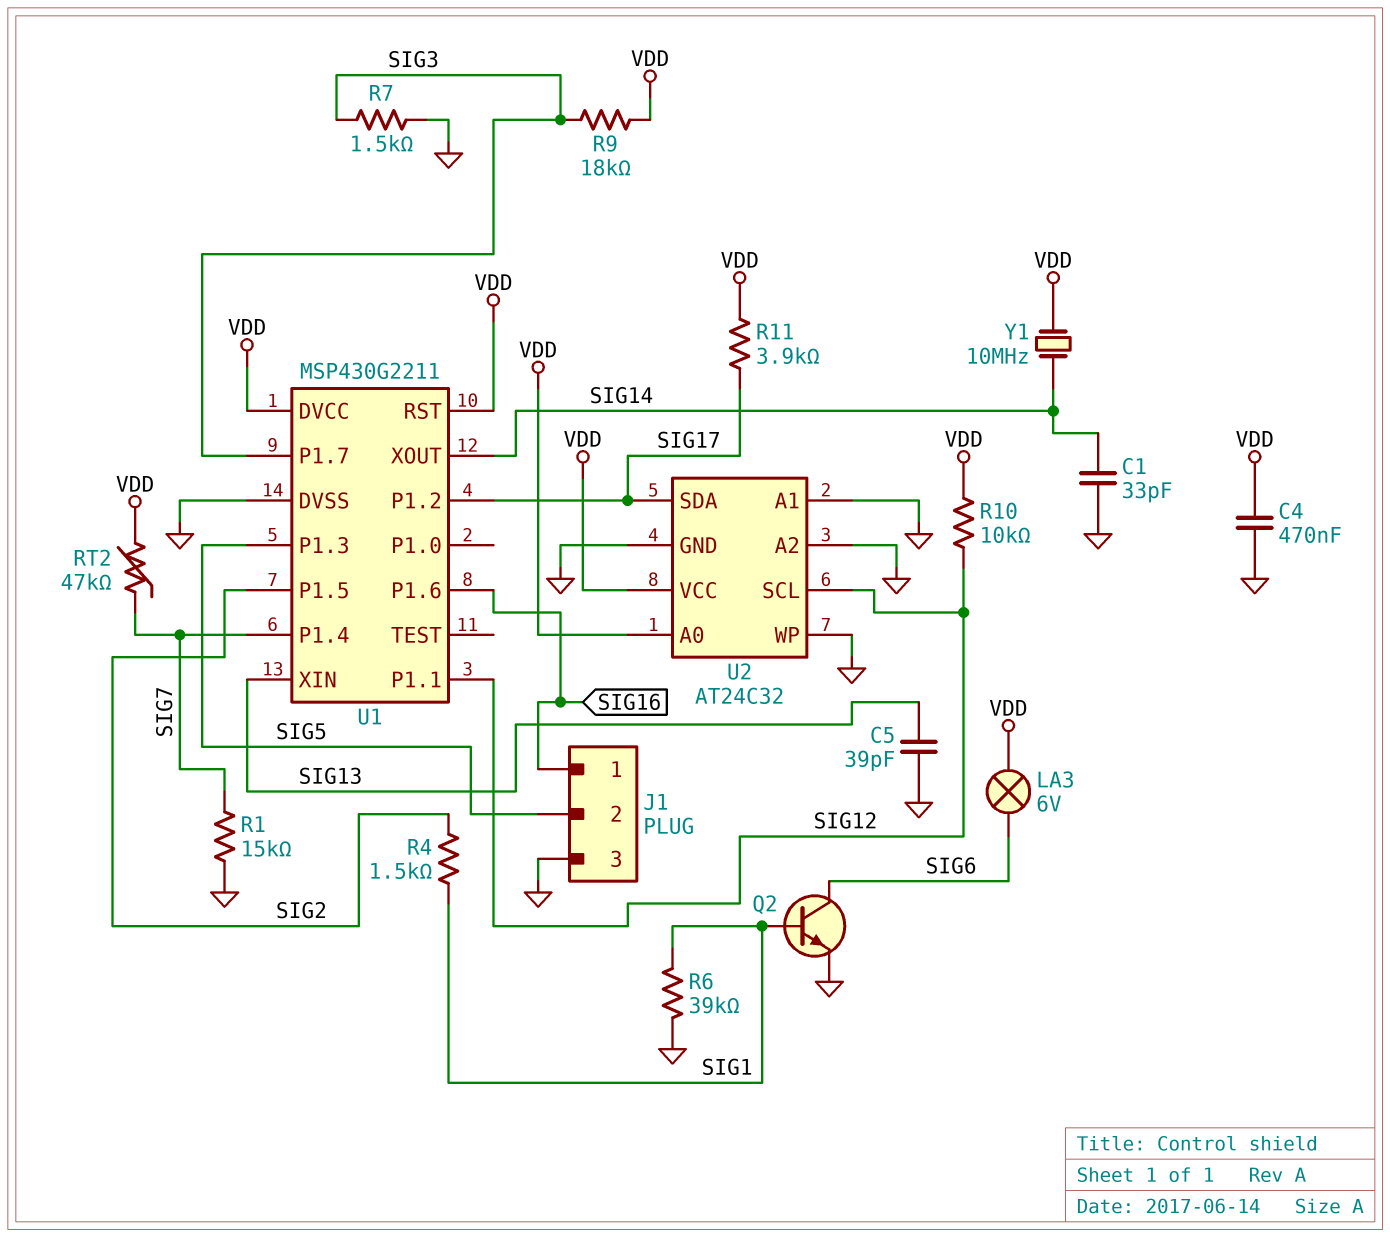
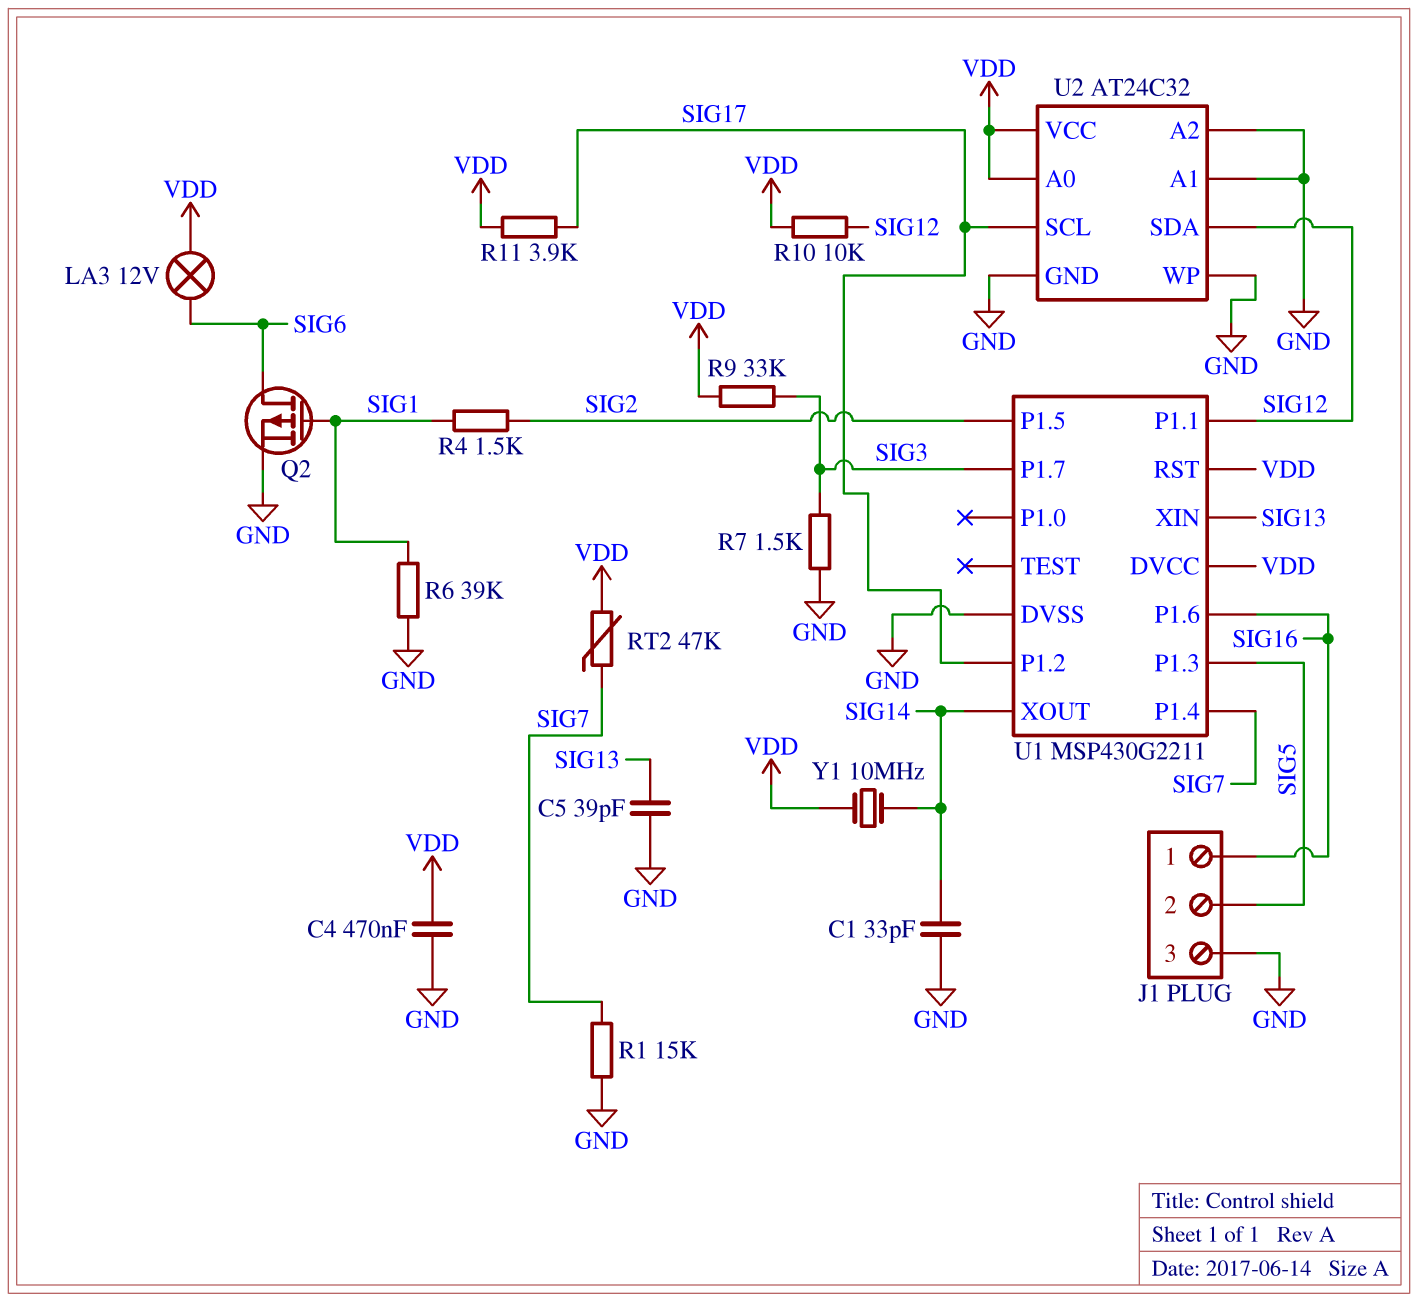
LA3: lamp 6V (SIG6, VDD) -> lamp 12V (SIG6, VDD)
Q2: NPN (B SIG1, C SIG6, E GND) -> PMOS (G SIG1, D SIG6, S GND)
R9: 18k (SIG3, VDD) -> 33k (SIG3, VDD)
U2 pin SCL: SIG12 -> SIG17
U2 pin SDA: SIG17 -> SIG12

